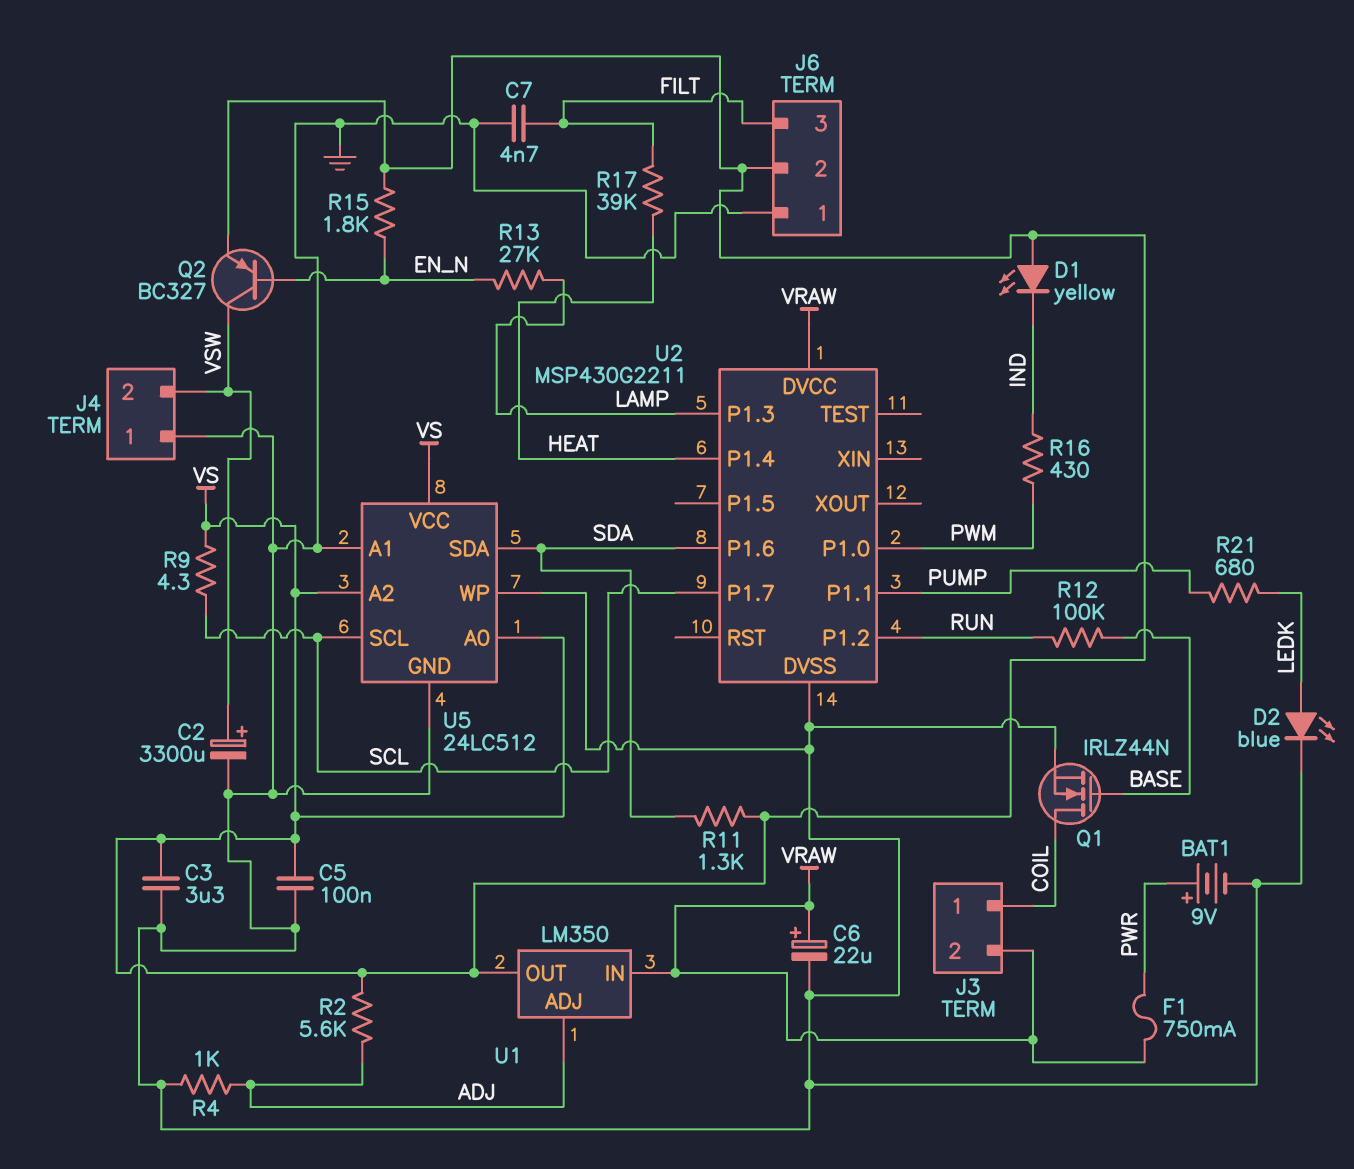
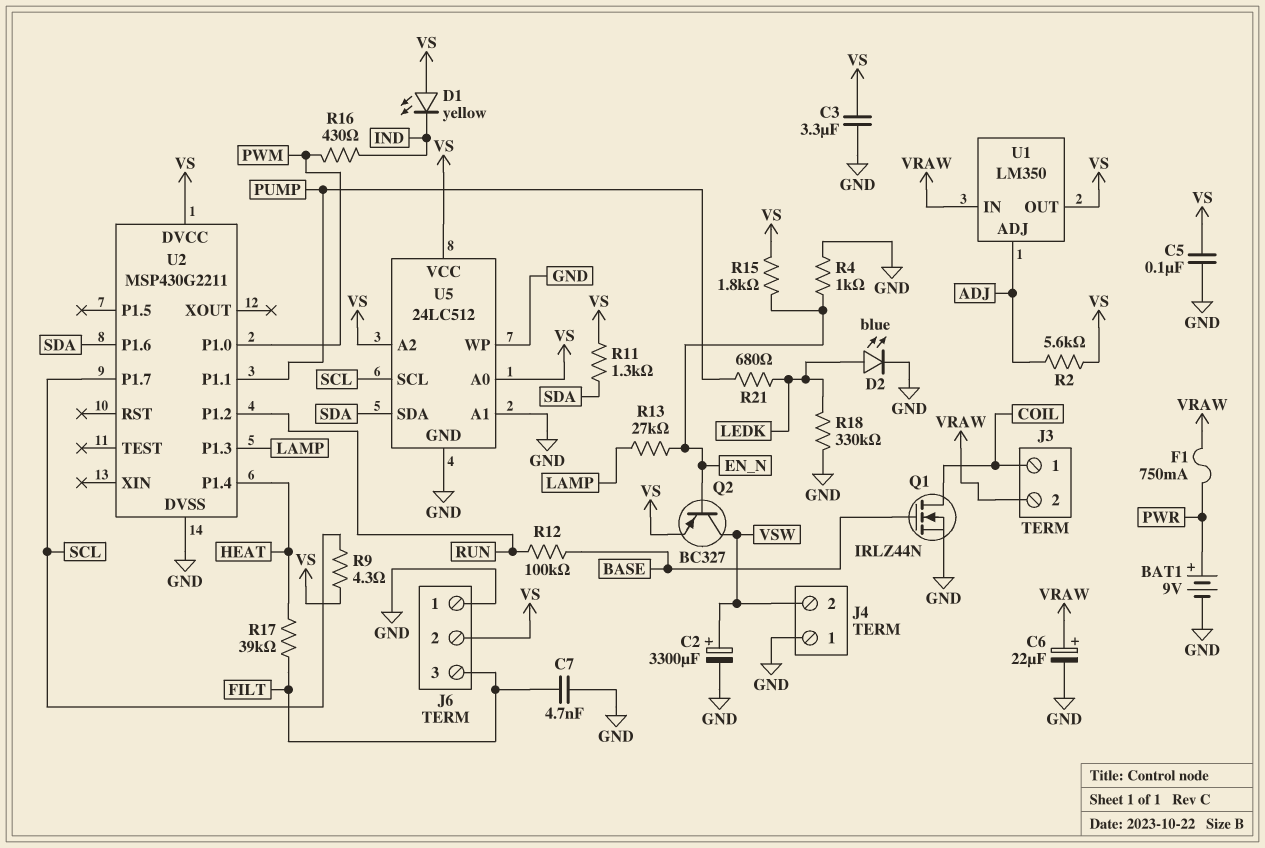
R4: 1k (ADJ, GND) -> 1k (EN_N, GND)
R18: none -> 330k (GND, LEDK)
U2 pin DVCC: VRAW -> VS

